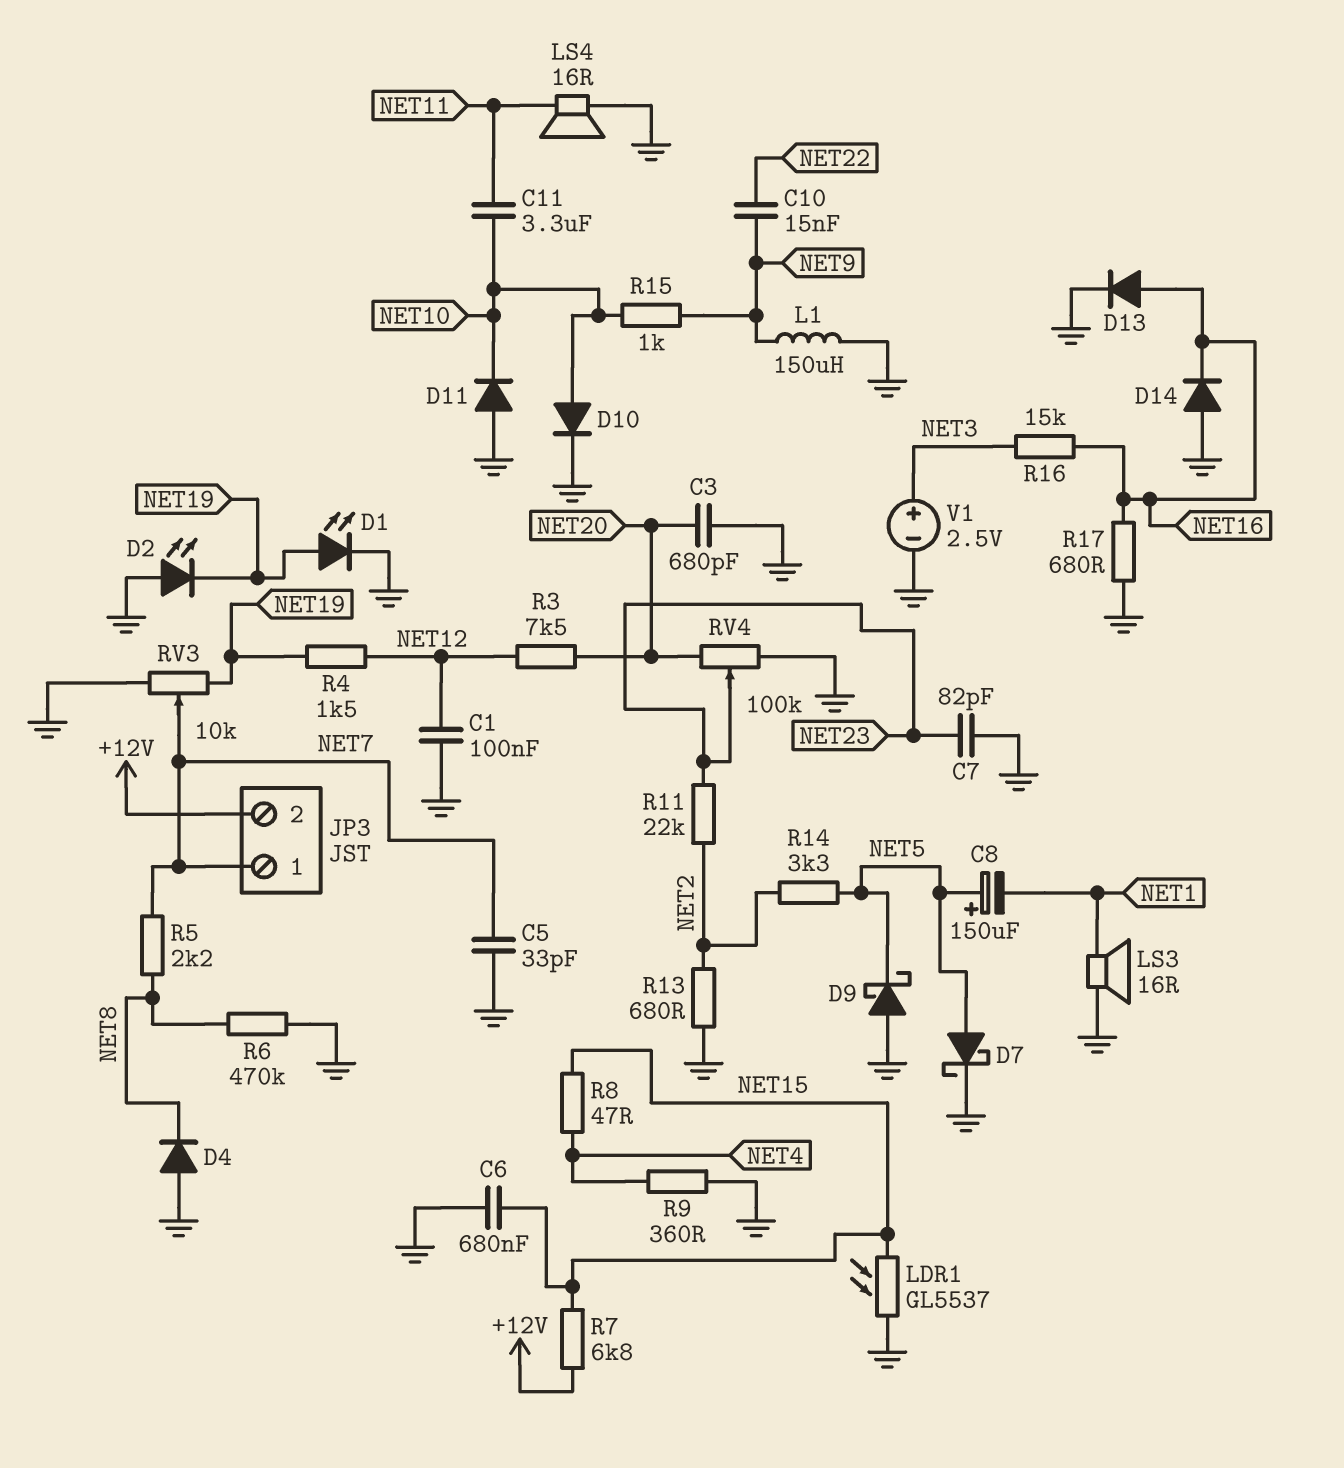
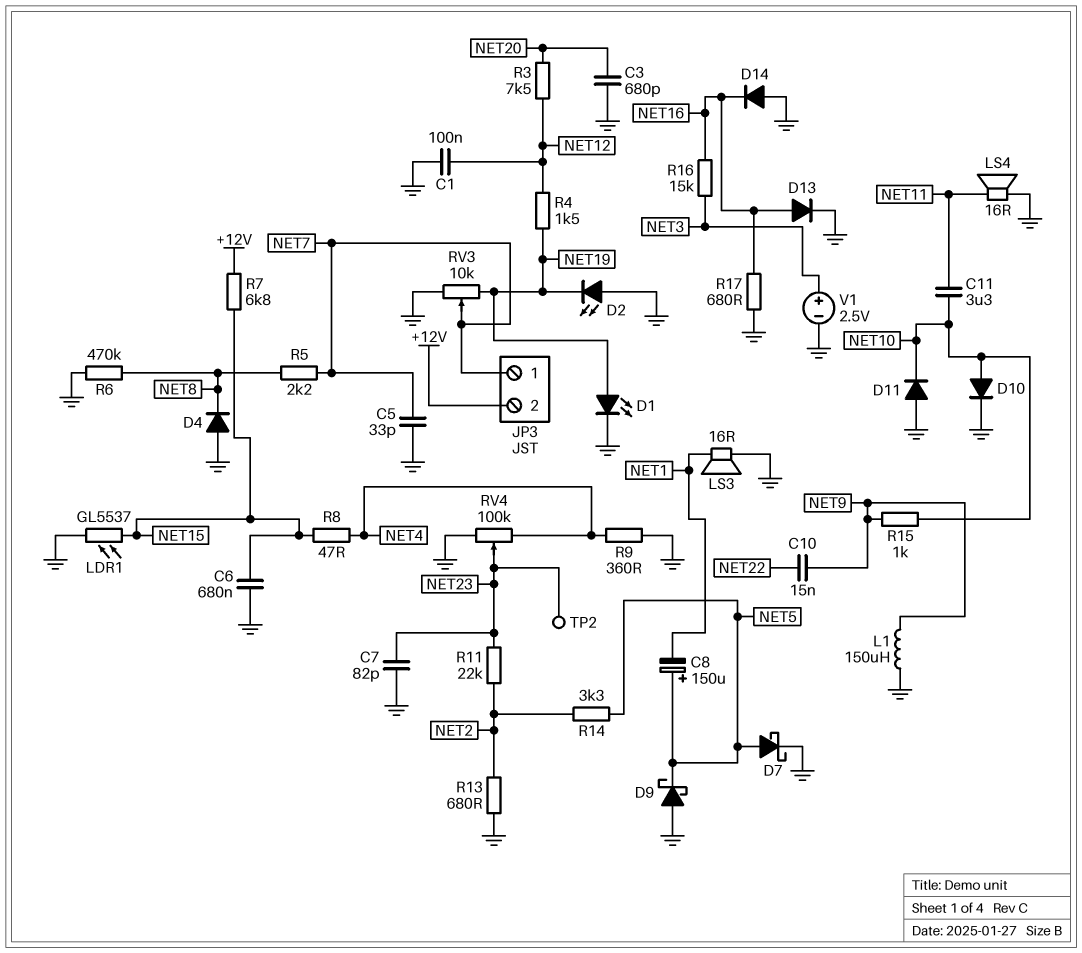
RV4: 100k (GND, NET20, wiper NET23) -> 100k (GND, NET4, wiper NET23)
TP2: none -> test point (NET23)

